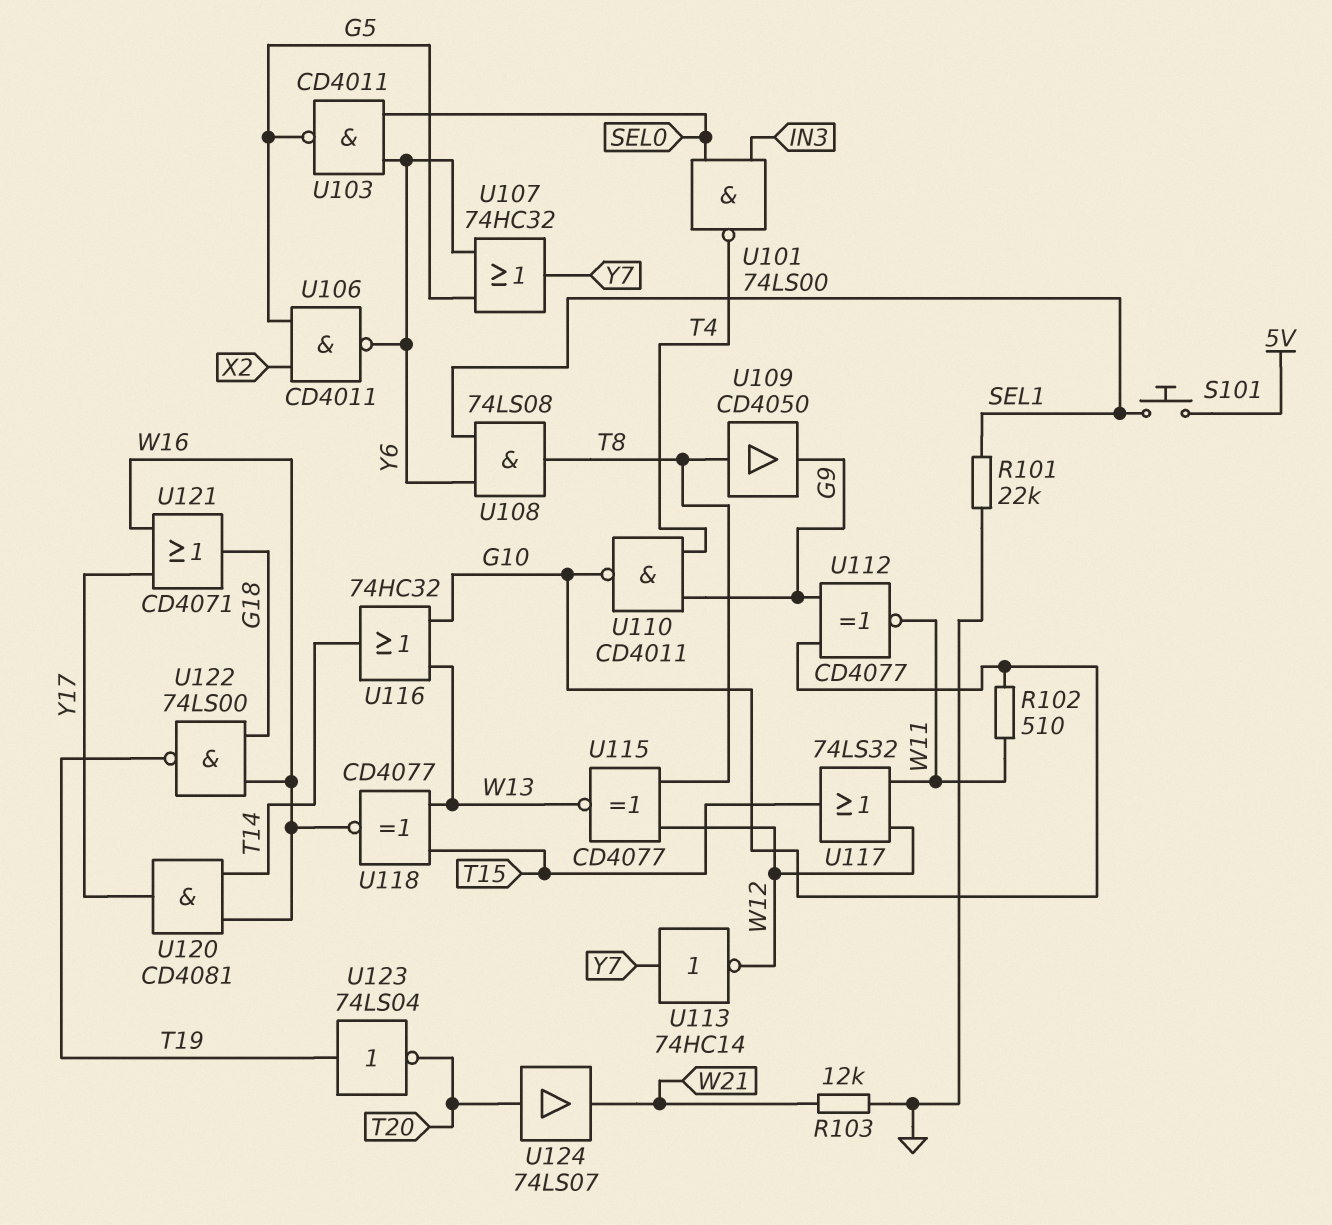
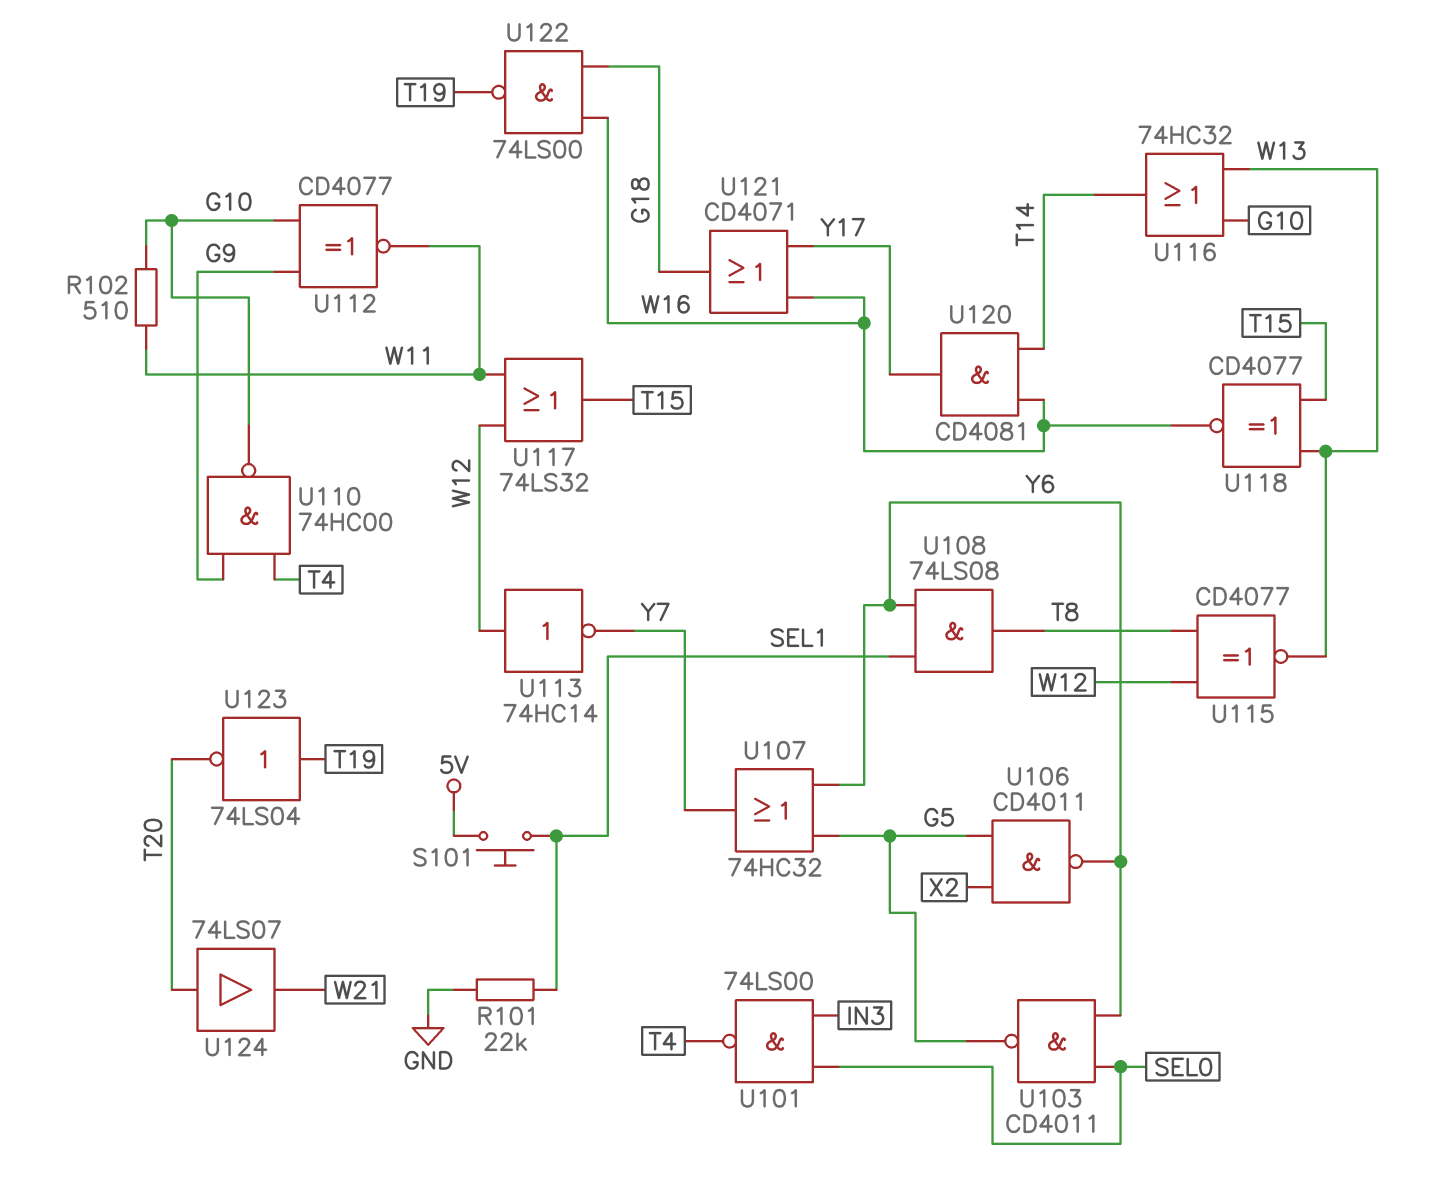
R103: 12k (GND, W21) -> none
U109: buffer CD4050 (in T8, out G9) -> none
U110: NAND CD4011 (in G9, in T4, out G10) -> NAND 74HC00 (in G9, in T4, out G10)
U113: NOT 74HC14 (in Y7, out W12) -> NOT 74HC14 (in W12, out Y7)

